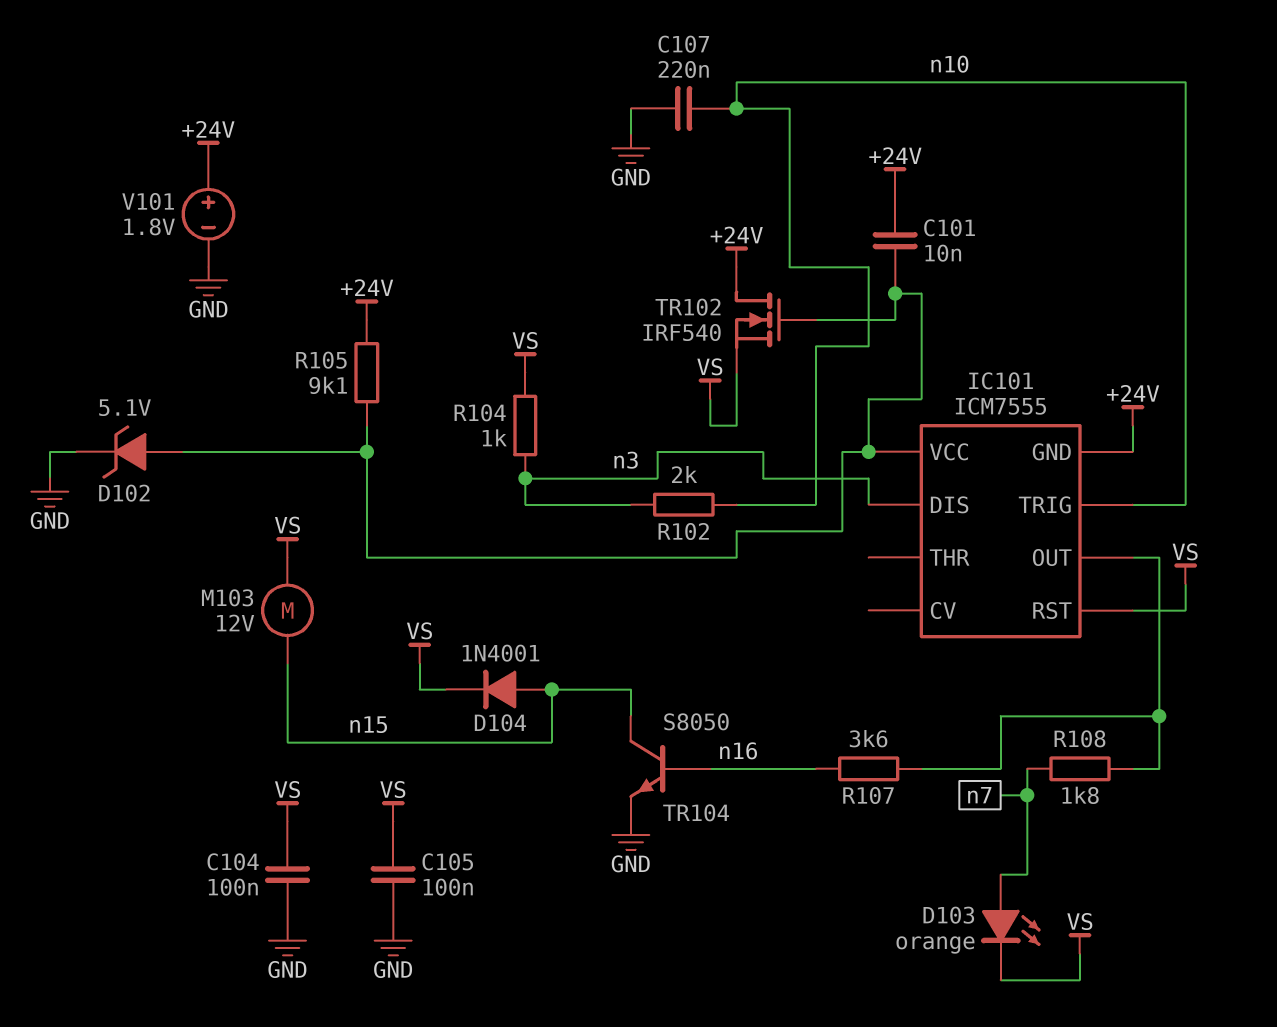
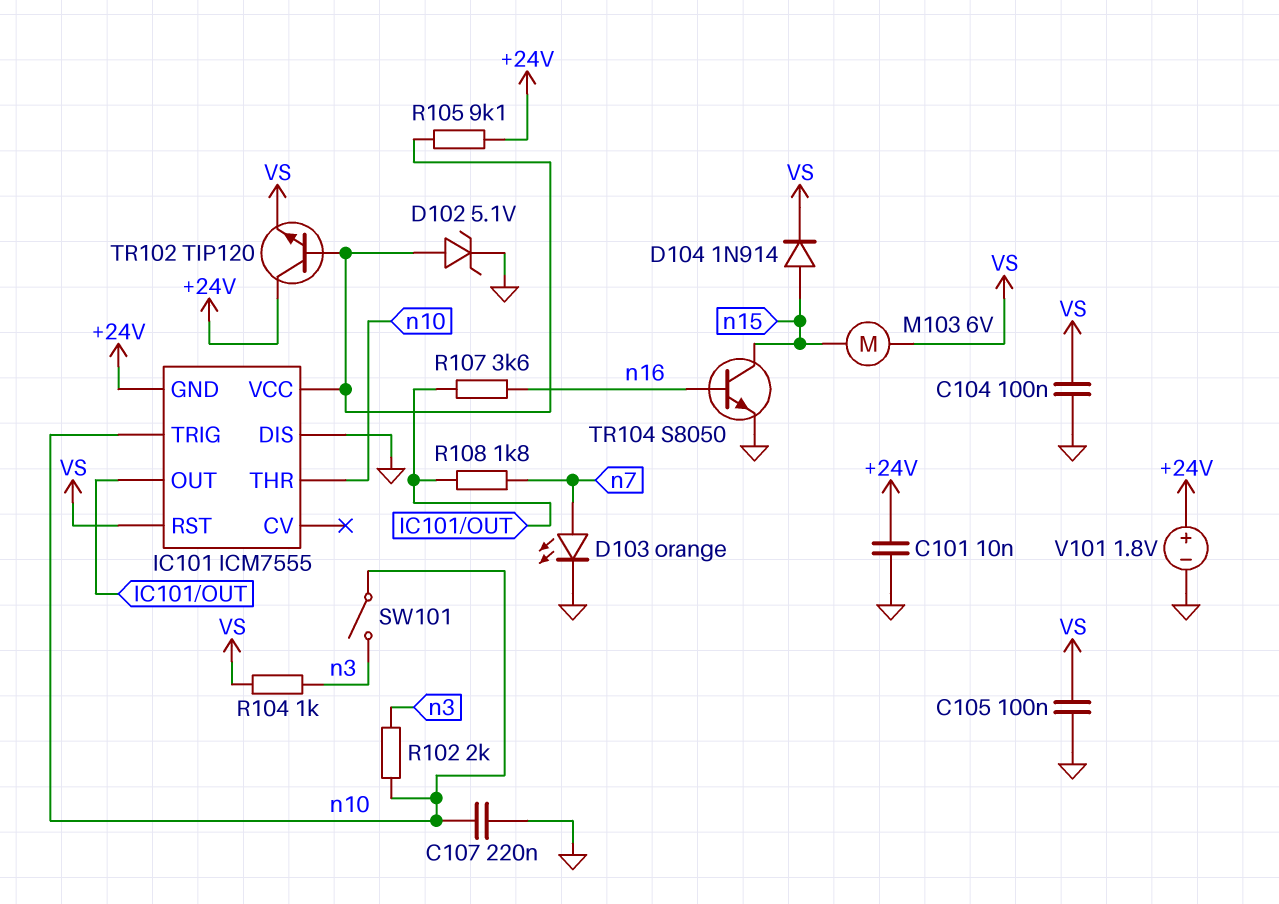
C101: 10nF (+24V, IC101/VCC) -> 10nF (+24V, GND)
D103: LED orange (A n7, K VS) -> LED orange (A n7, K GND)
D104: diode 1N4001 (A n15, K VS) -> diode 1N914 (A n15, K VS)
IC101 pin DIS: n3 -> GND
IC101 pin THR: none -> n10
M103: motor 12V (VS, n15) -> motor 6V (VS, n15)
SW101: none -> switch (n3, n10)
TR102: NMOS IRF540 (G IC101/VCC, D +24V, S VS) -> NPN TIP120 (B IC101/VCC, C +24V, E VS)

